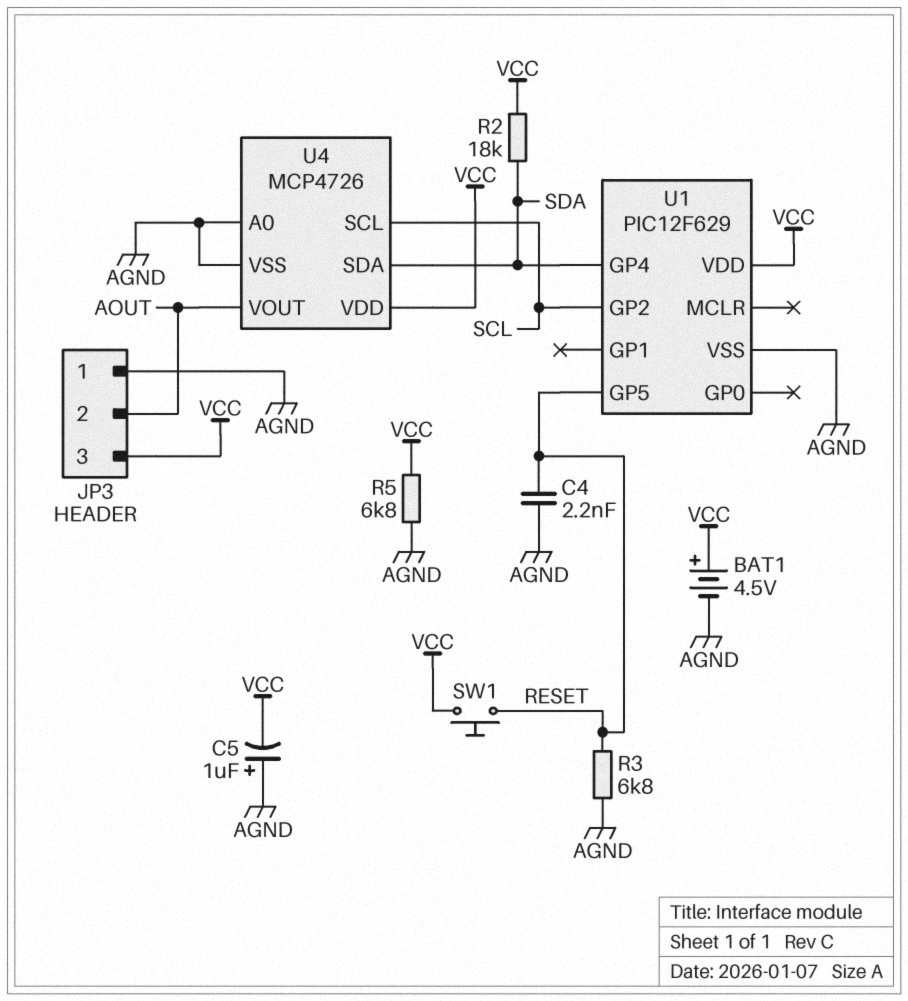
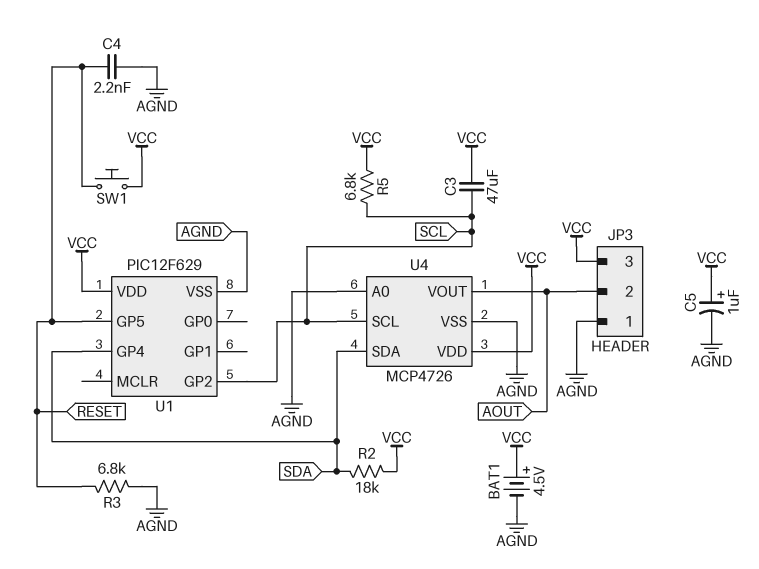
C3: none -> 47uF (SCL, VCC)
C5: 1uF (plus AGND, minus VCC) -> 1uF (plus VCC, minus AGND)
R5: 6.8k (AGND, VCC) -> 6.8k (SCL, VCC)

